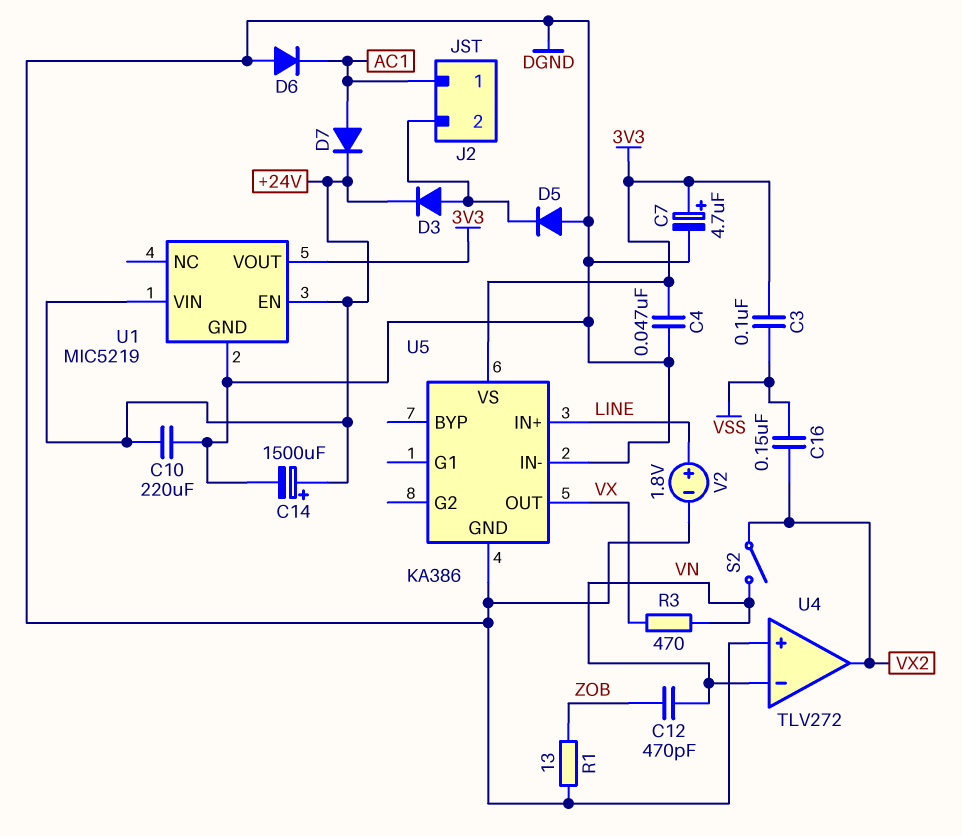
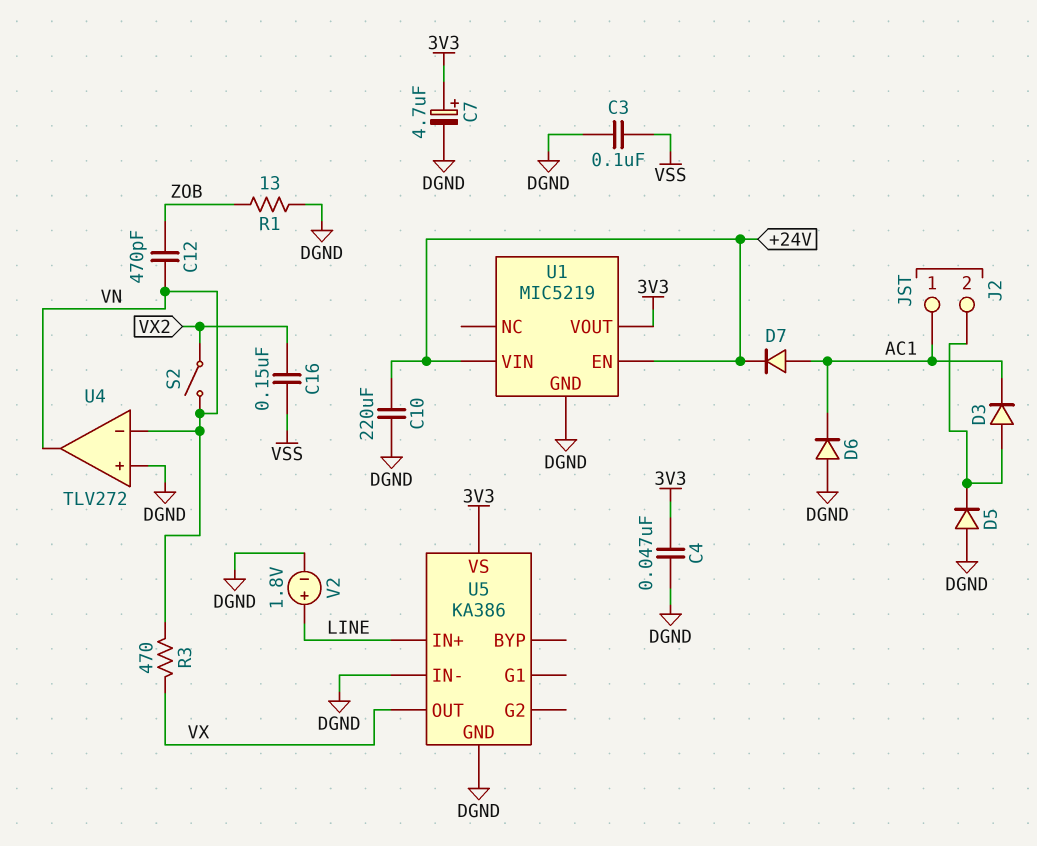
C3: 100nF (3V3, VSS) -> 100nF (DGND, VSS)
C14: 1500uF (plus +24V, minus DGND) -> none
D3: diode (A J2/2, K +24V) -> diode (A J2/2, K AC1)
U4 pin out: VX2 -> VN

